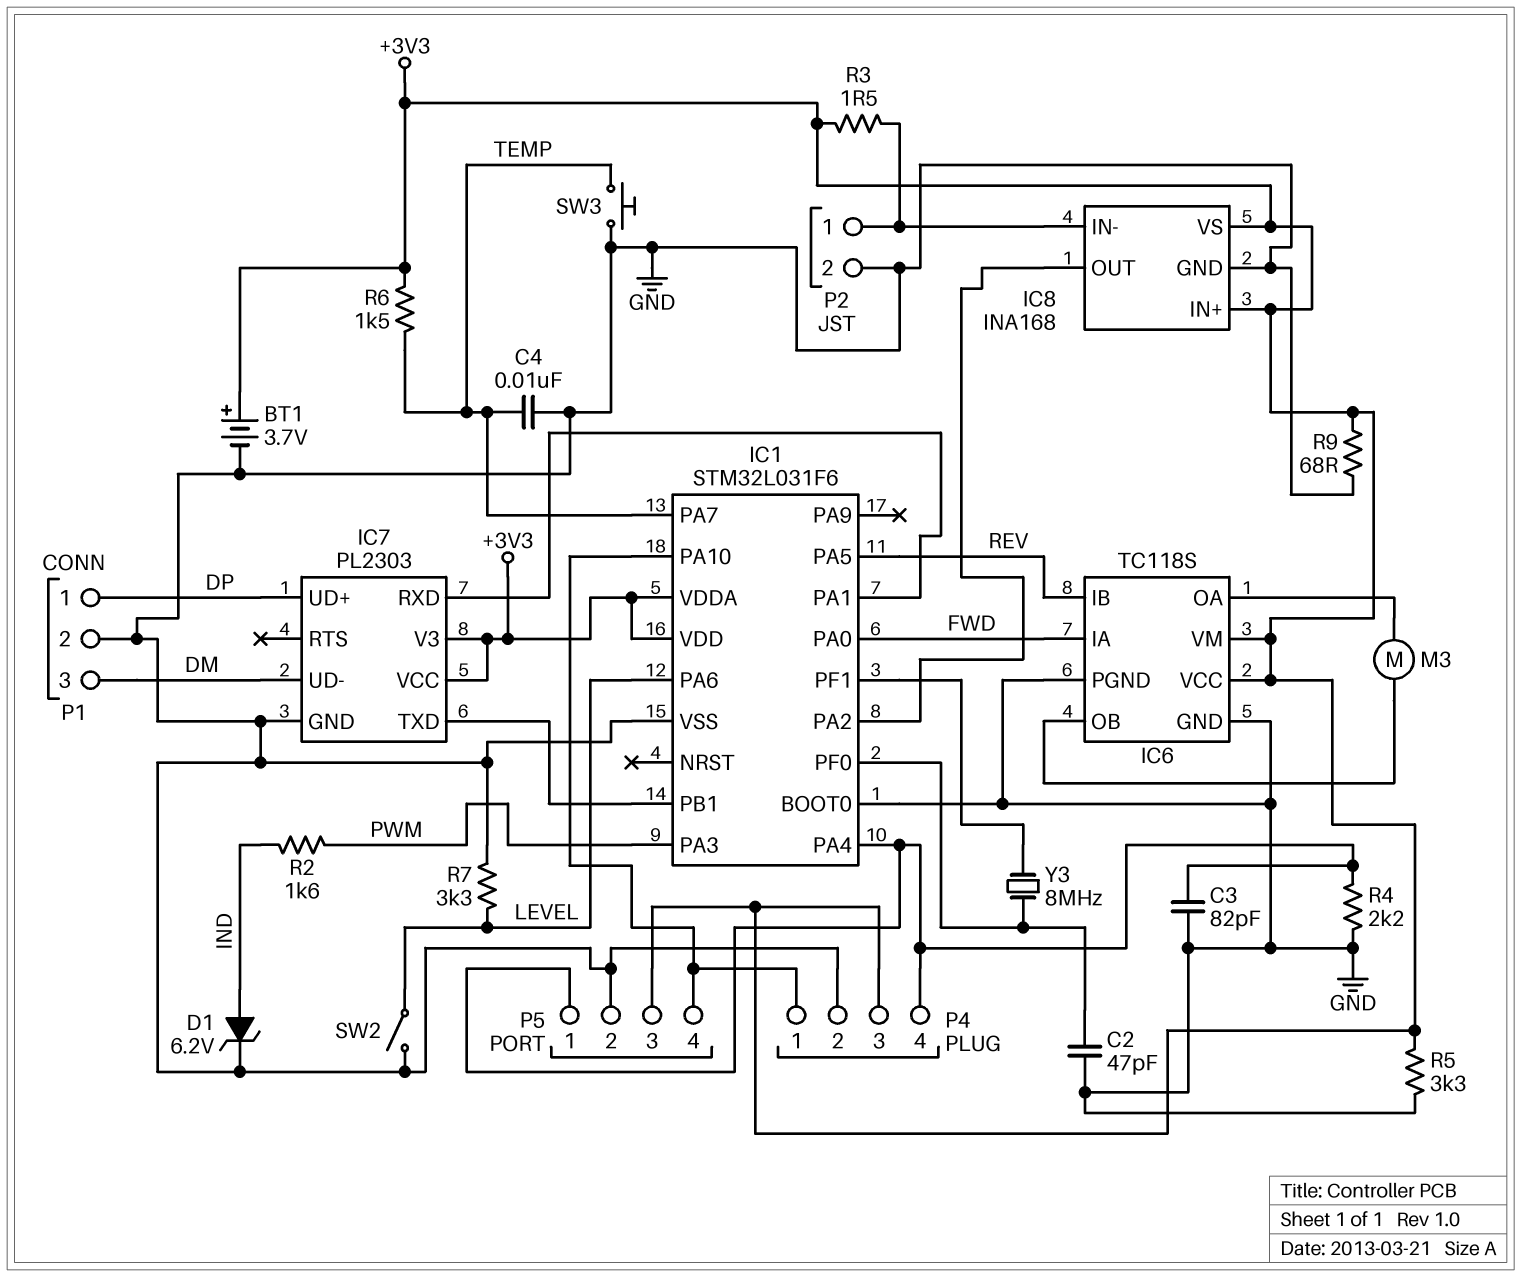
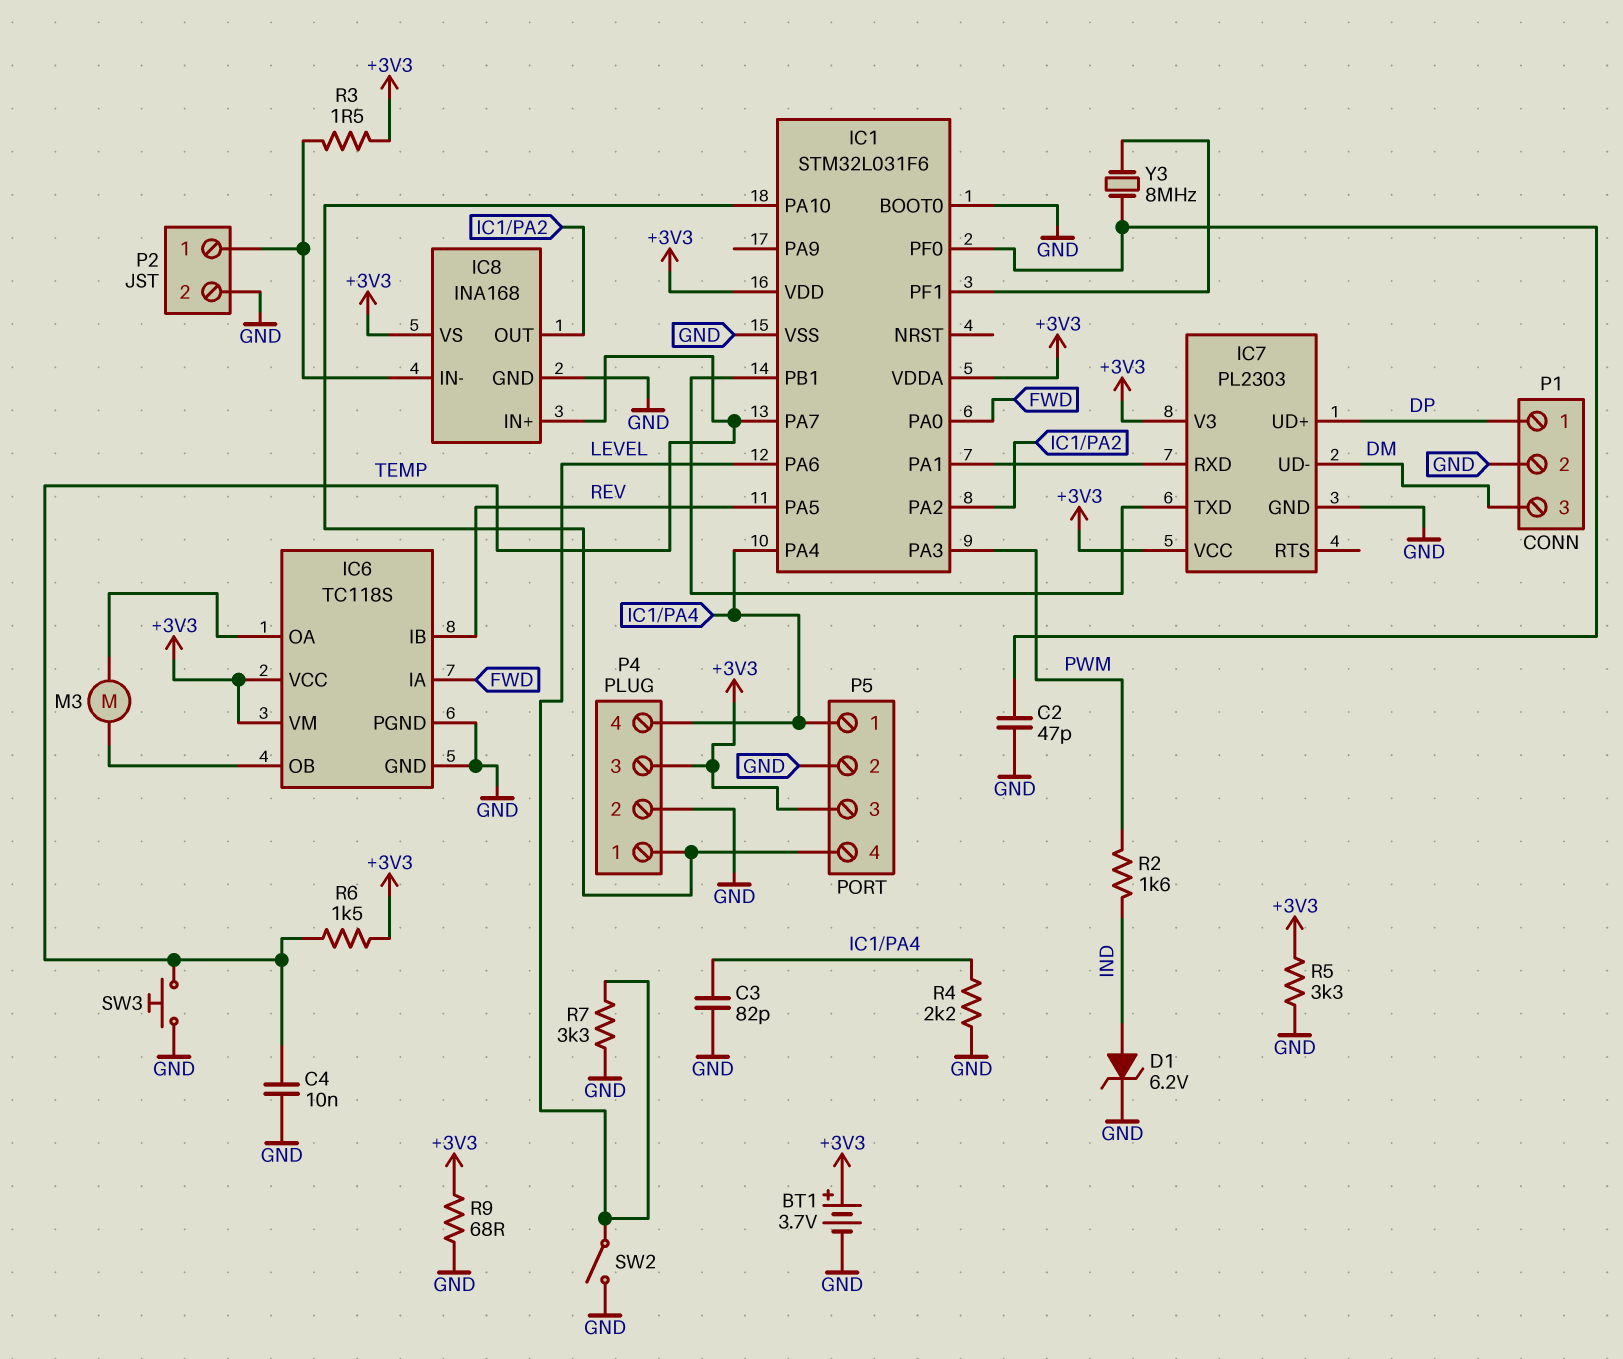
IC8 pin IN+: +3V3 -> TEMP

